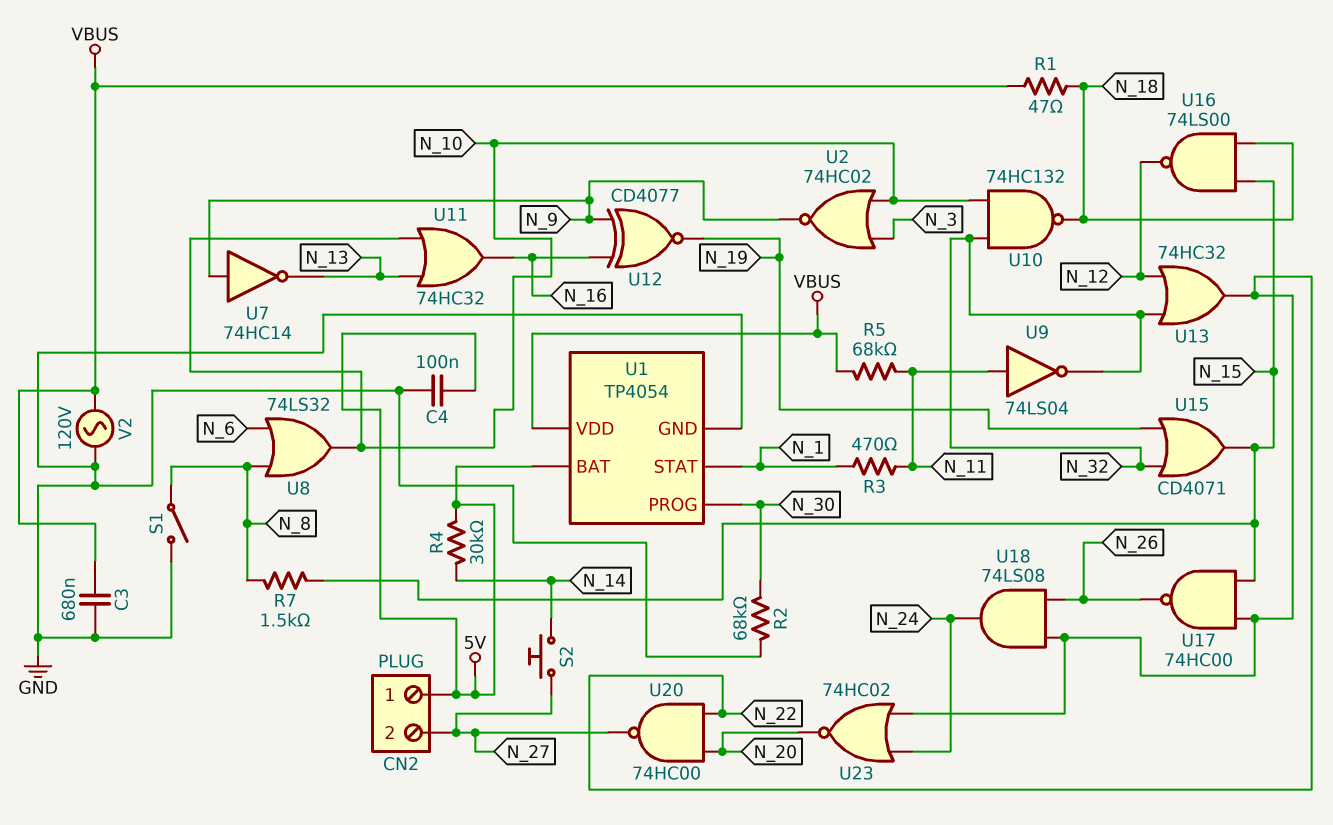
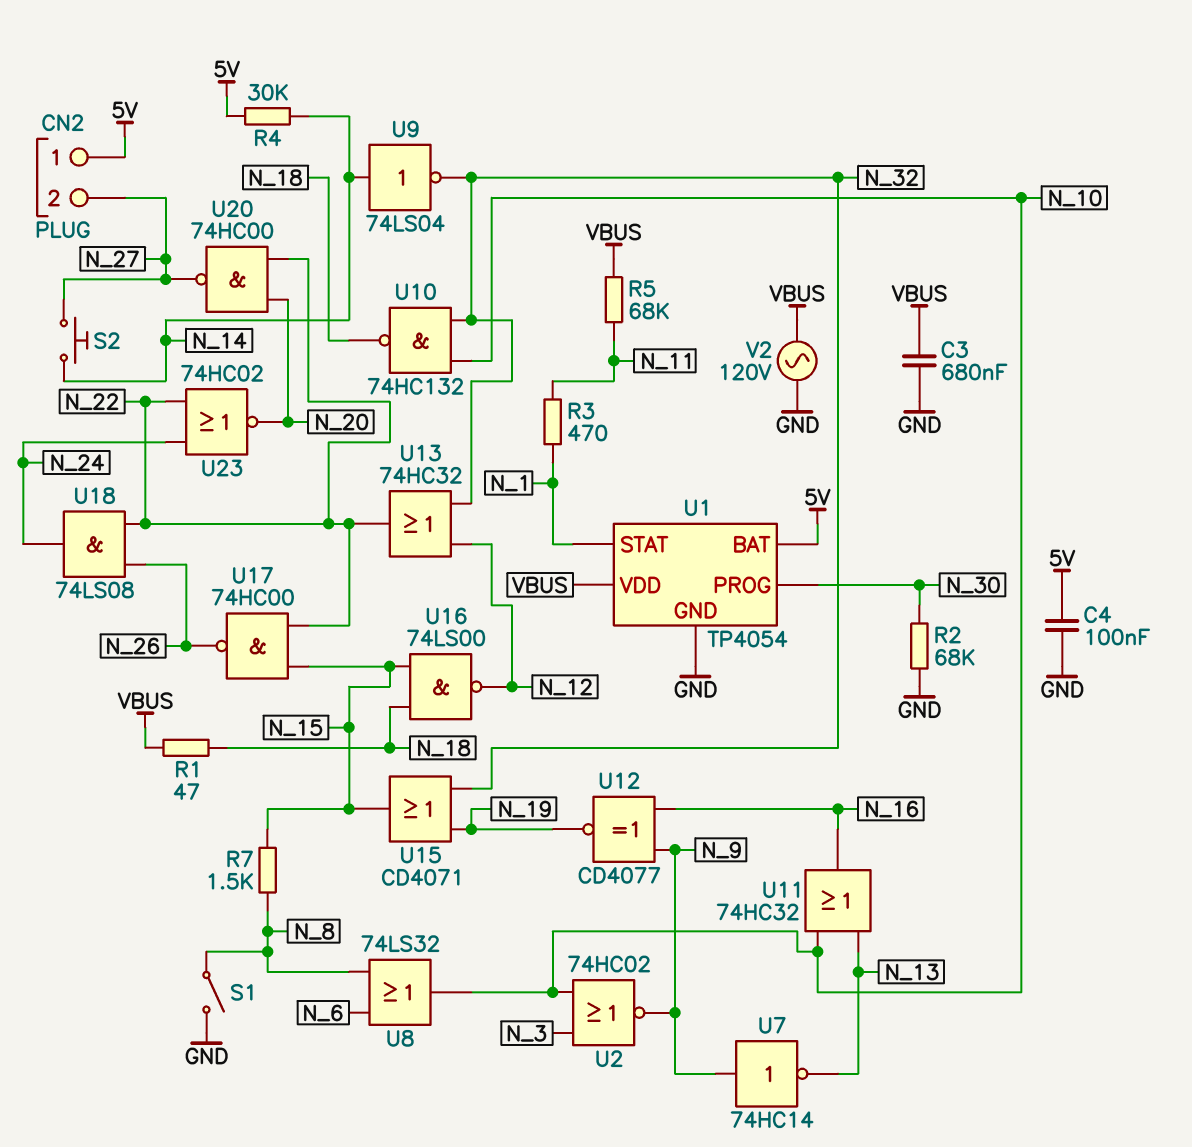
U9: NOT 74LS04 (in N_11, out N_32) -> NOT 74LS04 (in N_14, out N_32)

